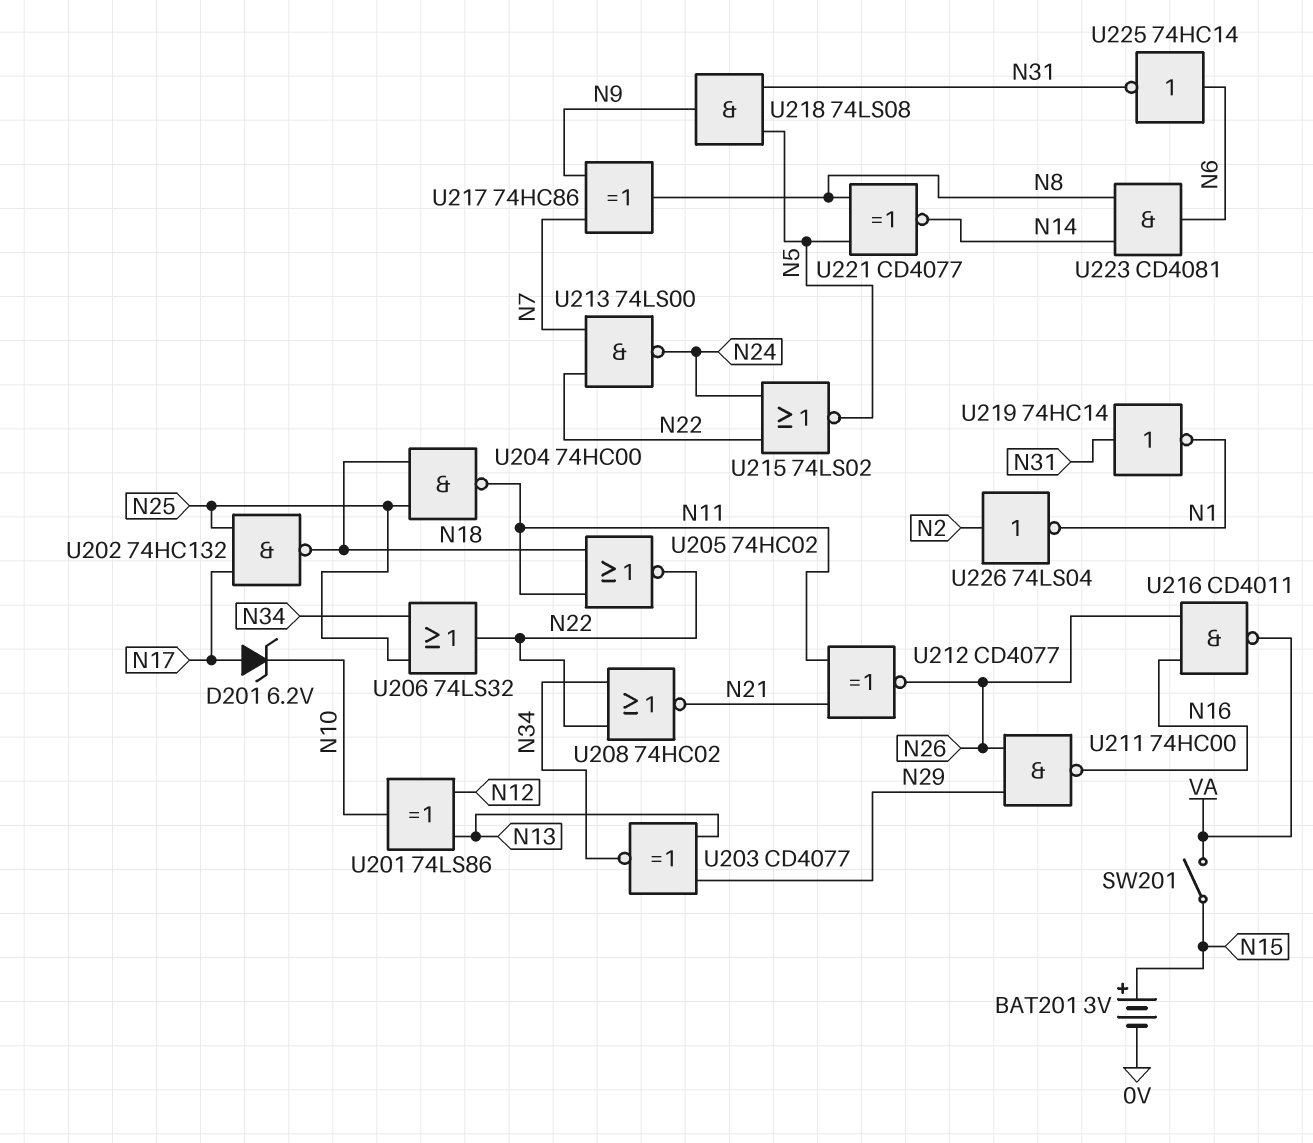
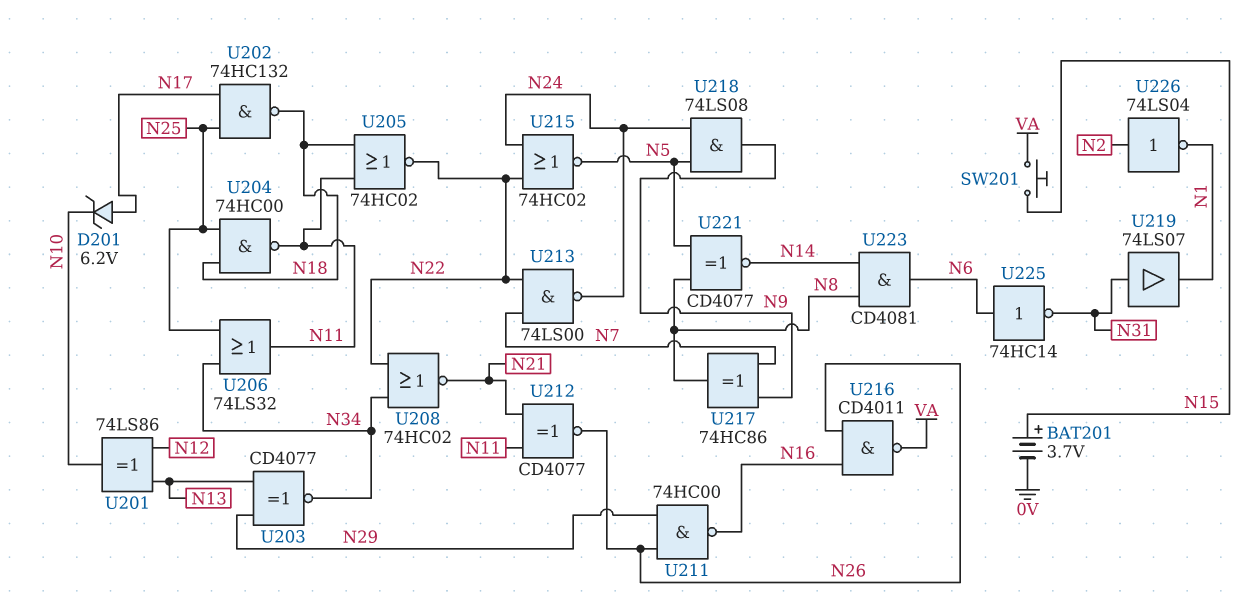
BAT201: 3V (plus N15, minus 0V) -> 3.7V (plus N15, minus 0V)
SW201: switch (N15, VA) -> button (N15, VA)
U206: OR 74LS32 (in N25, in N34, out N22) -> OR 74LS32 (in N25, in N34, out N11)
U215: NOR 74LS02 (in N22, in N24, out N5) -> NOR 74HC02 (in N22, in N24, out N5)
U218: AND 74LS08 (in N5, in N31, out N9) -> AND 74LS08 (in N5, in N24, out N9)
U219: NOT 74HC14 (in N31, out N1) -> buffer 74LS07 (in N31, out N1)

